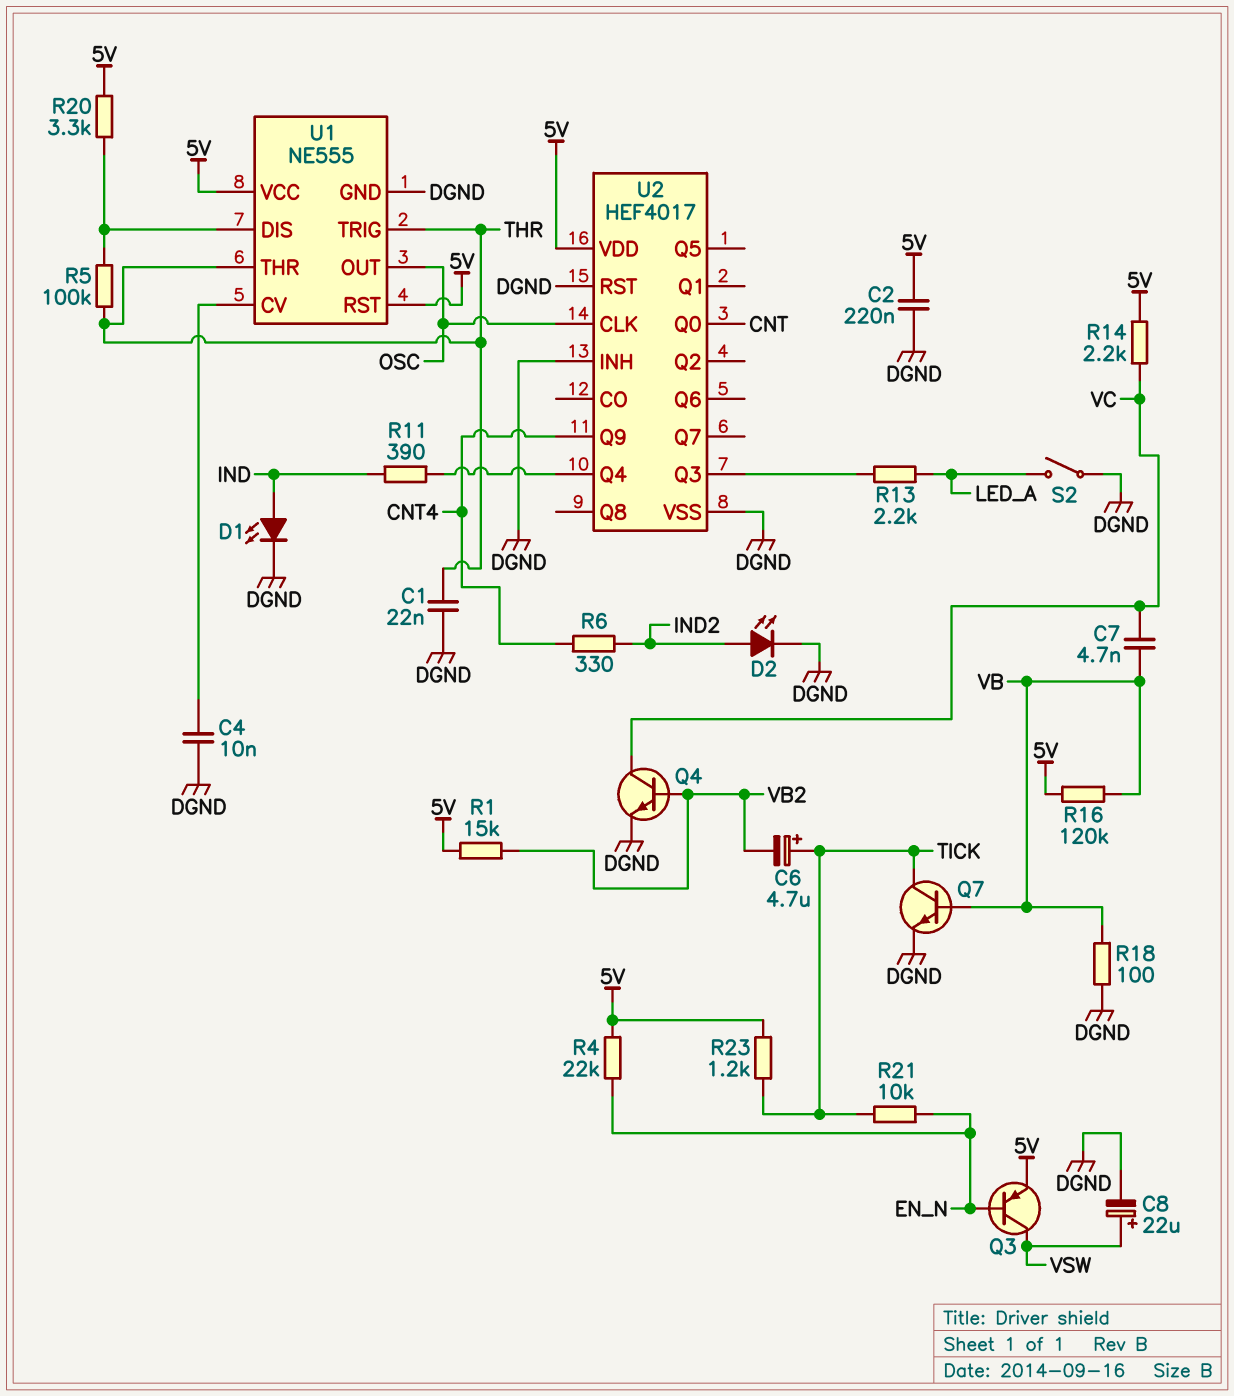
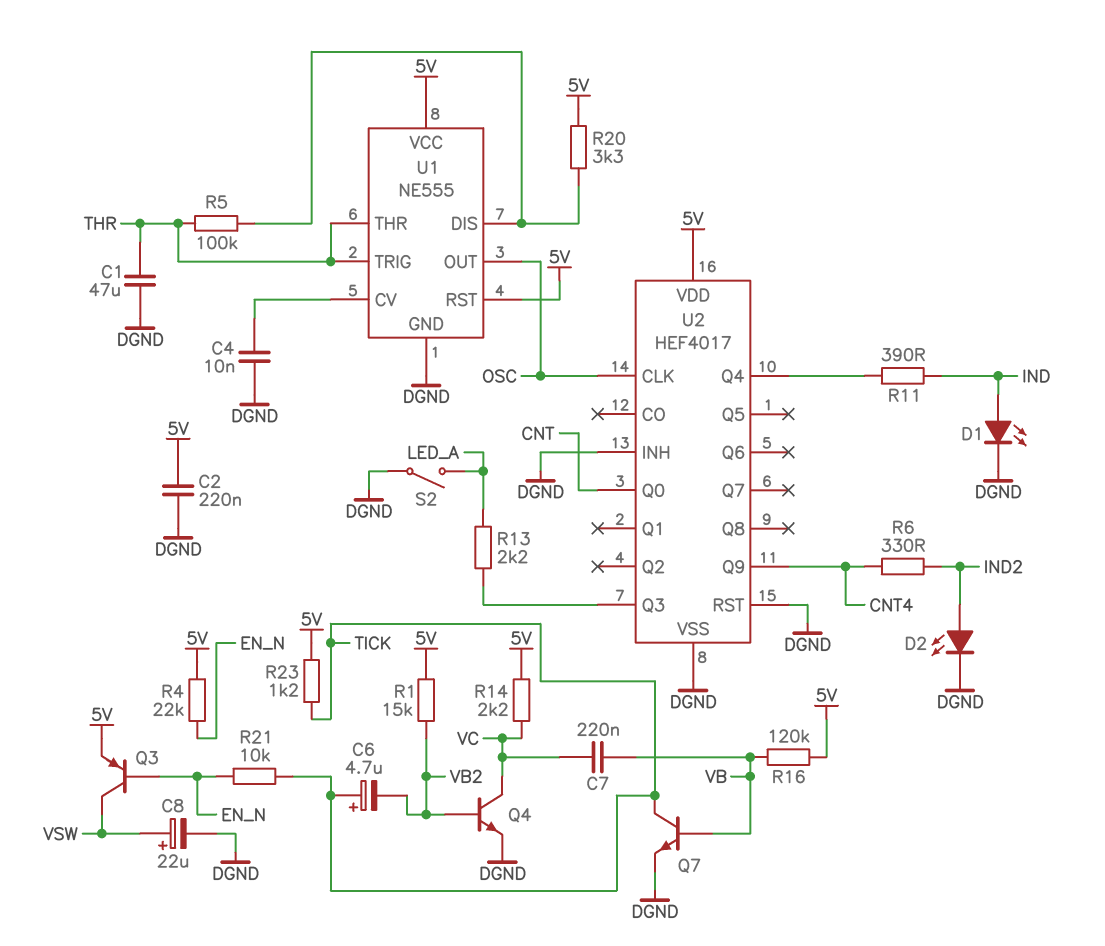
C1: 22nF (DGND, THR) -> 47uF (DGND, THR)
C7: 4.7nF (VB, VC) -> 220nF (VB, VC)
R18: 100 (DGND, VB) -> none

